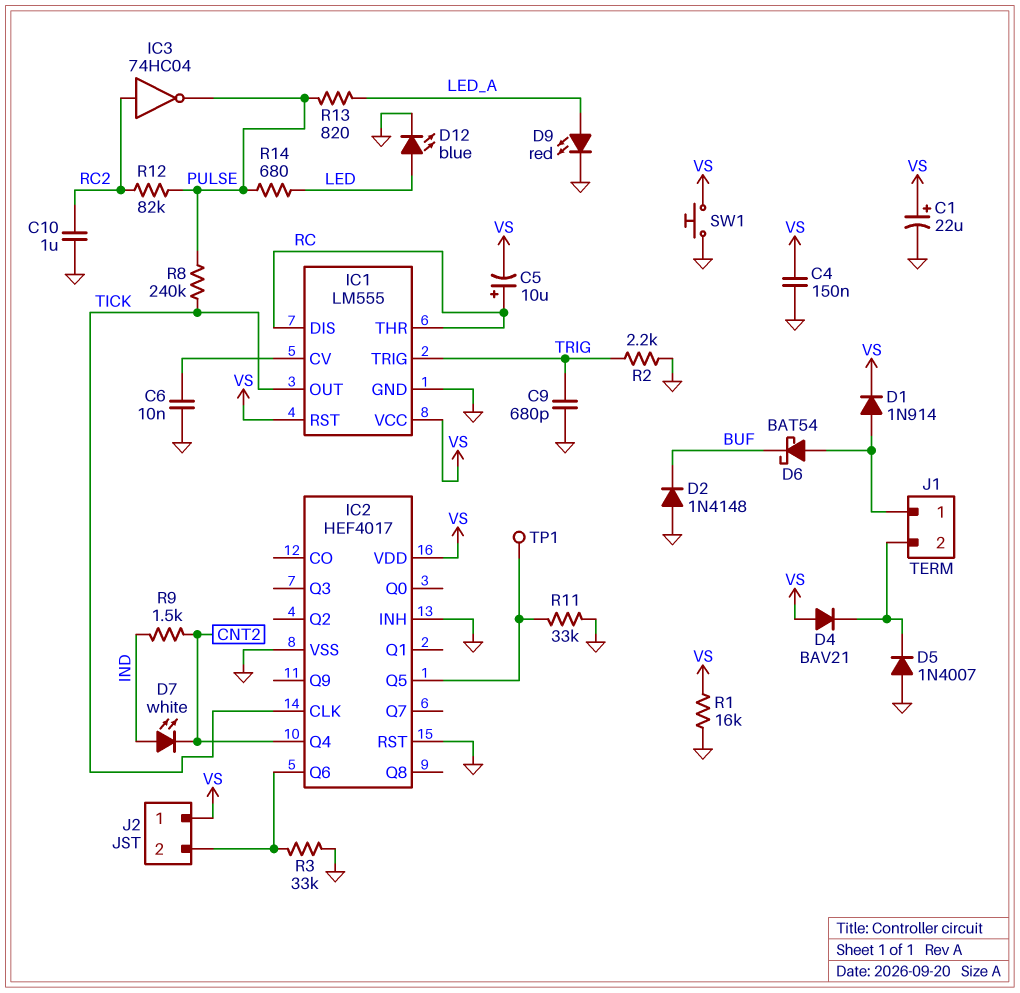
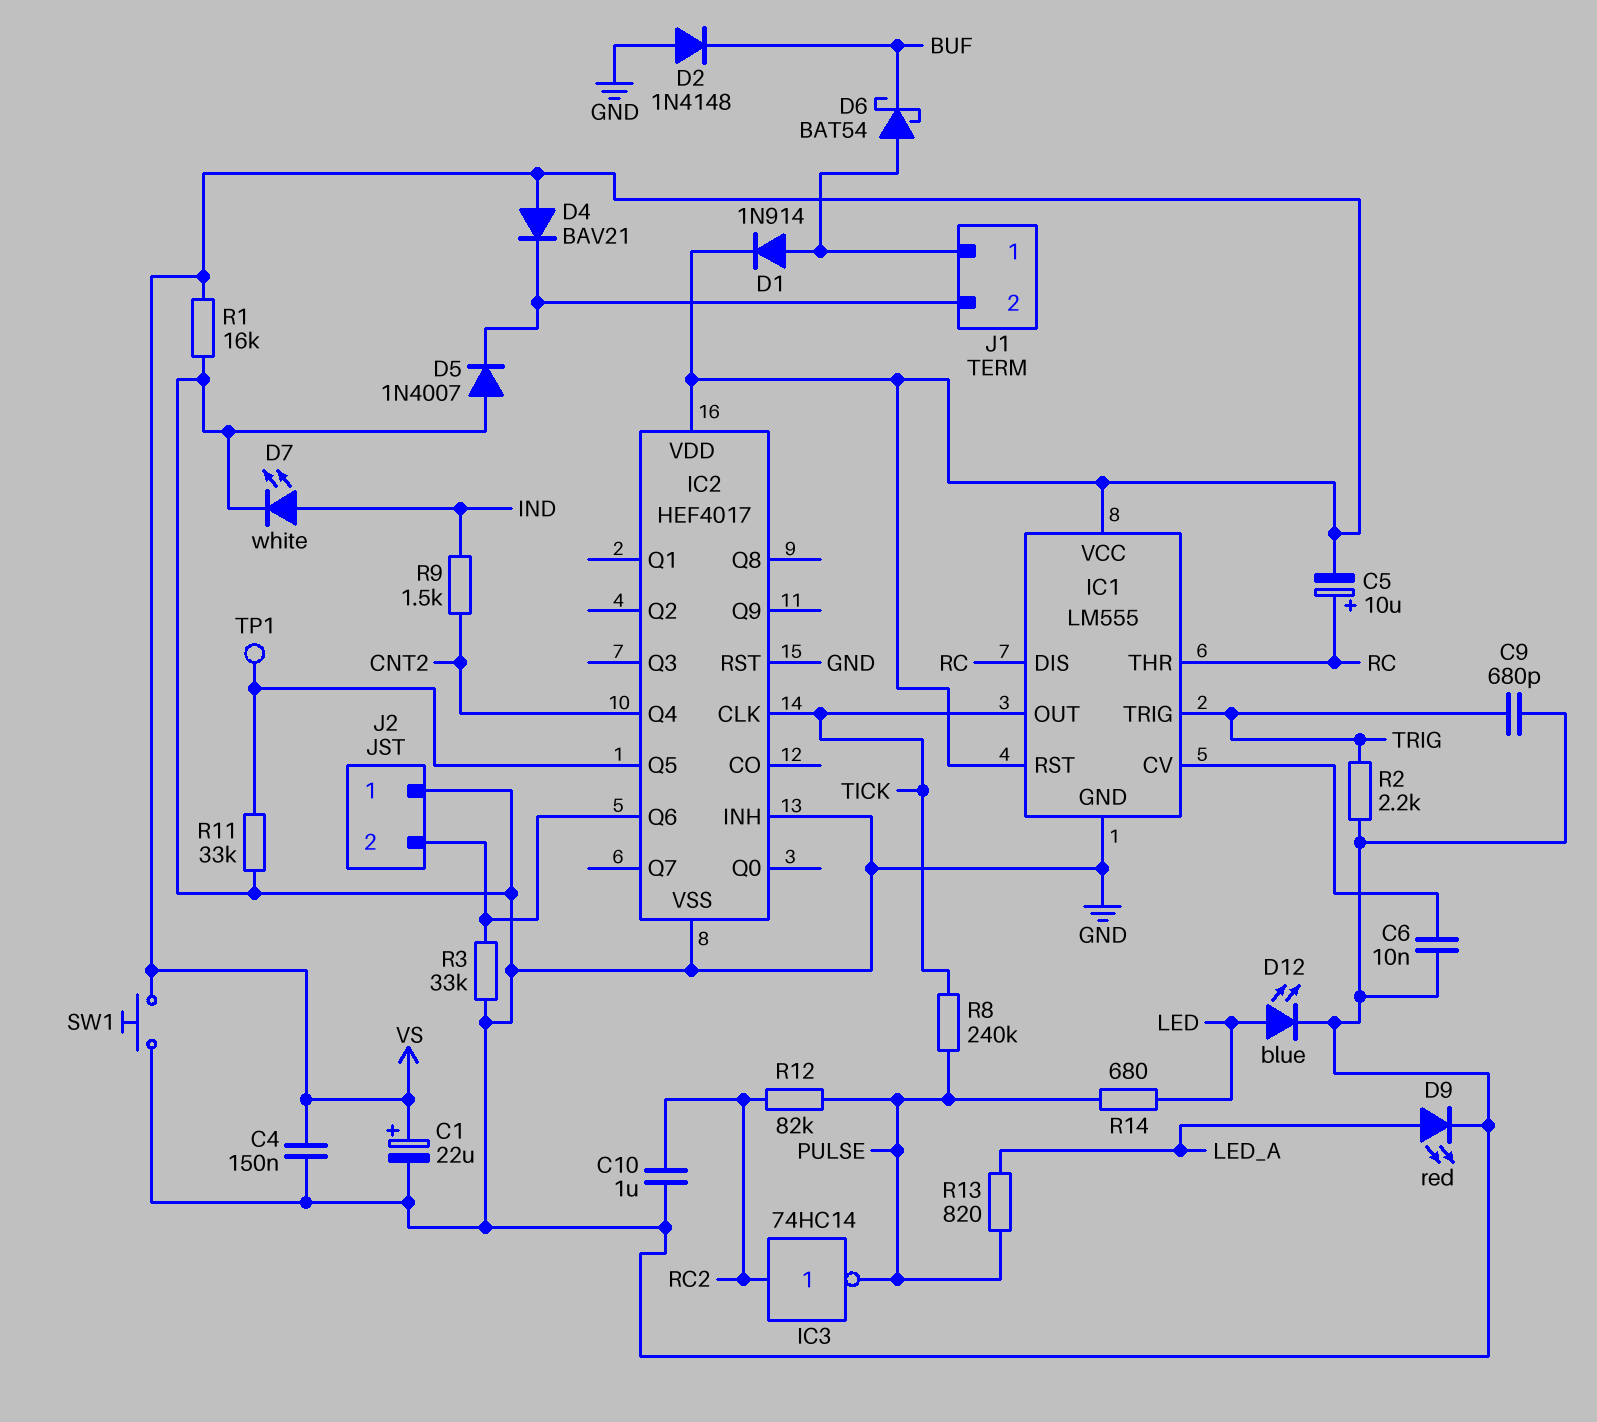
D7: LED white (A IND, K CNT2) -> LED white (A IND, K GND)
IC3: NOT 74HC04 (in RC2, out PULSE) -> NOT 74HC14 (in RC2, out PULSE)
J2 pin 1: VS -> GND

